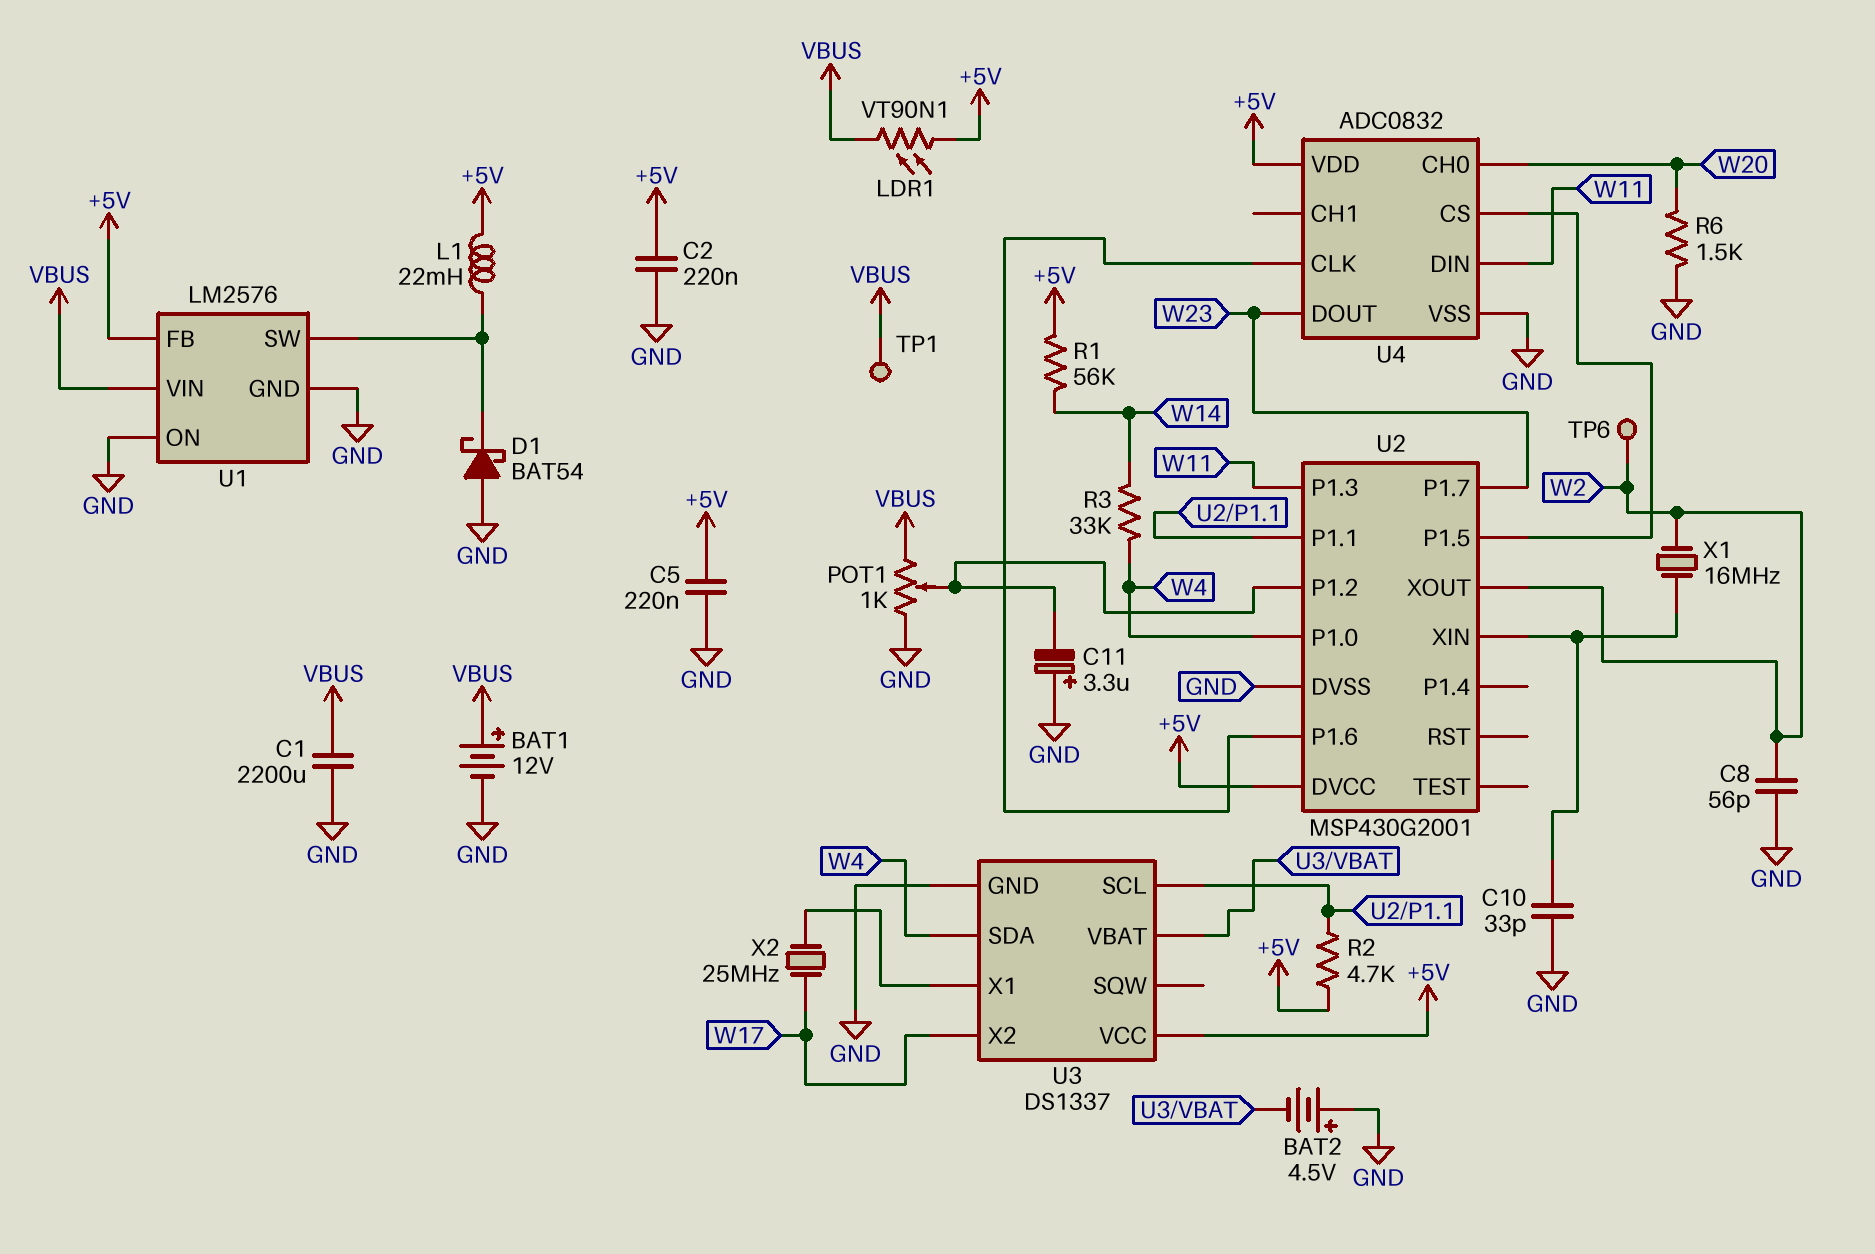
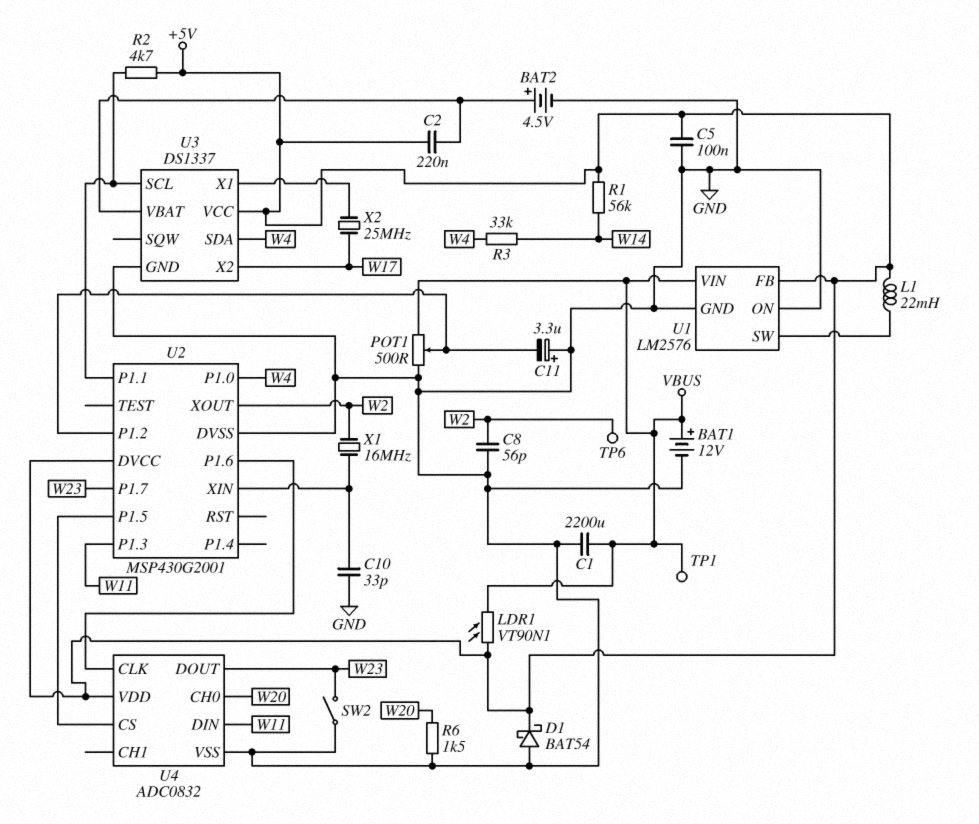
BAT2: 4.5V (plus GND, minus U3/VBAT) -> 4.5V (plus U3/VBAT, minus GND)
C2: 220nF (+5V, GND) -> 220nF (+5V, U3/VBAT)
C5: 220nF (+5V, GND) -> 100nF (+5V, GND)
D1: schottky BAT54 (A GND, K U1/SW) -> schottky BAT54 (A GND, K +5V)
POT1: 1k (GND, VBUS, wiper U2/P1.2) -> 500 (GND, VBUS, wiper U2/P1.2)
SW2: none -> switch (GND, W23)

